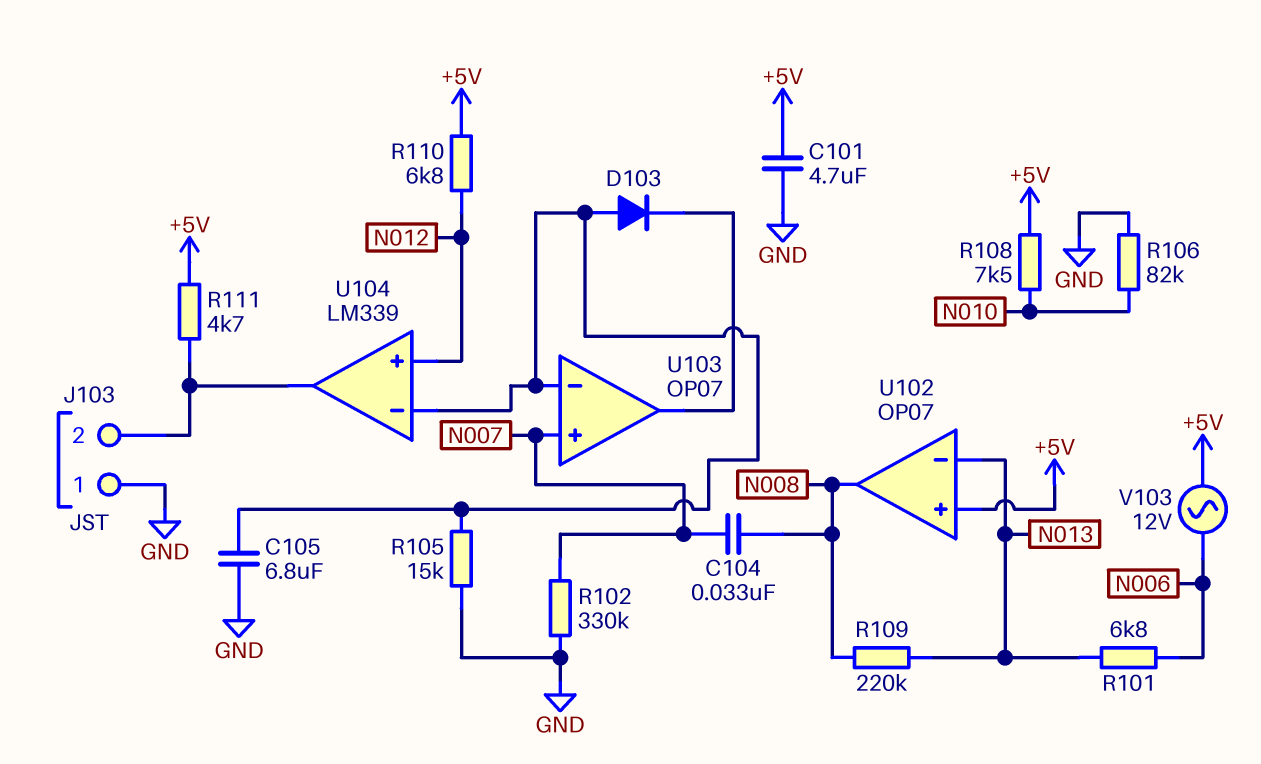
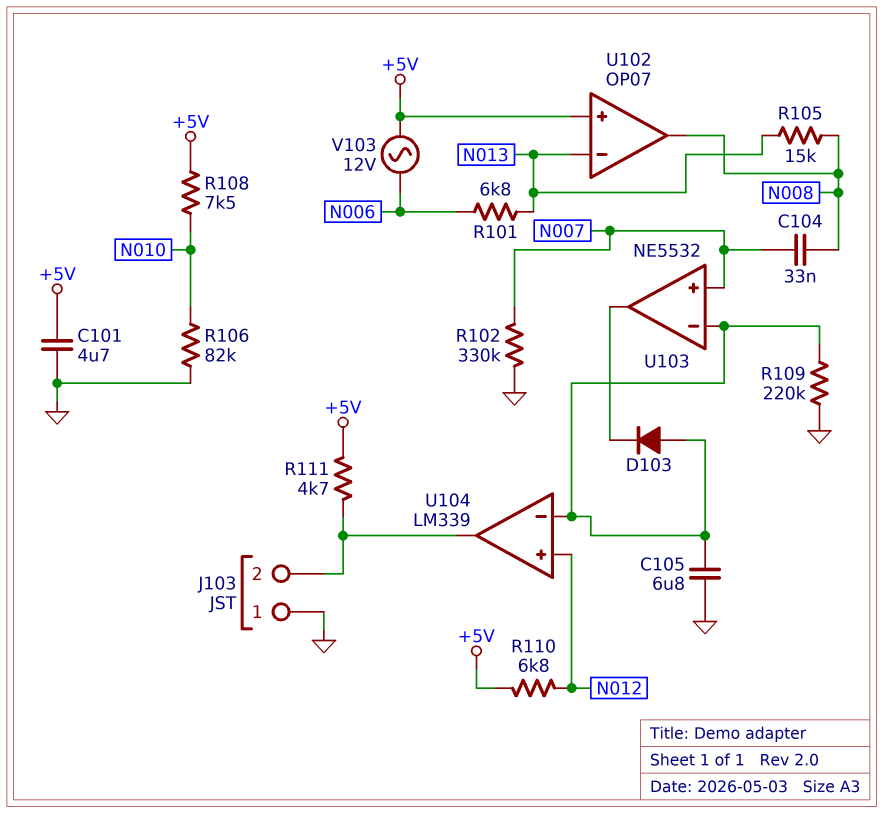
R105: 15k (GND, U103/in-) -> 15k (N008, N013)
R109: 220k (N008, N013) -> 220k (GND, U103/in-)
U103: OP07 -> NE5532

